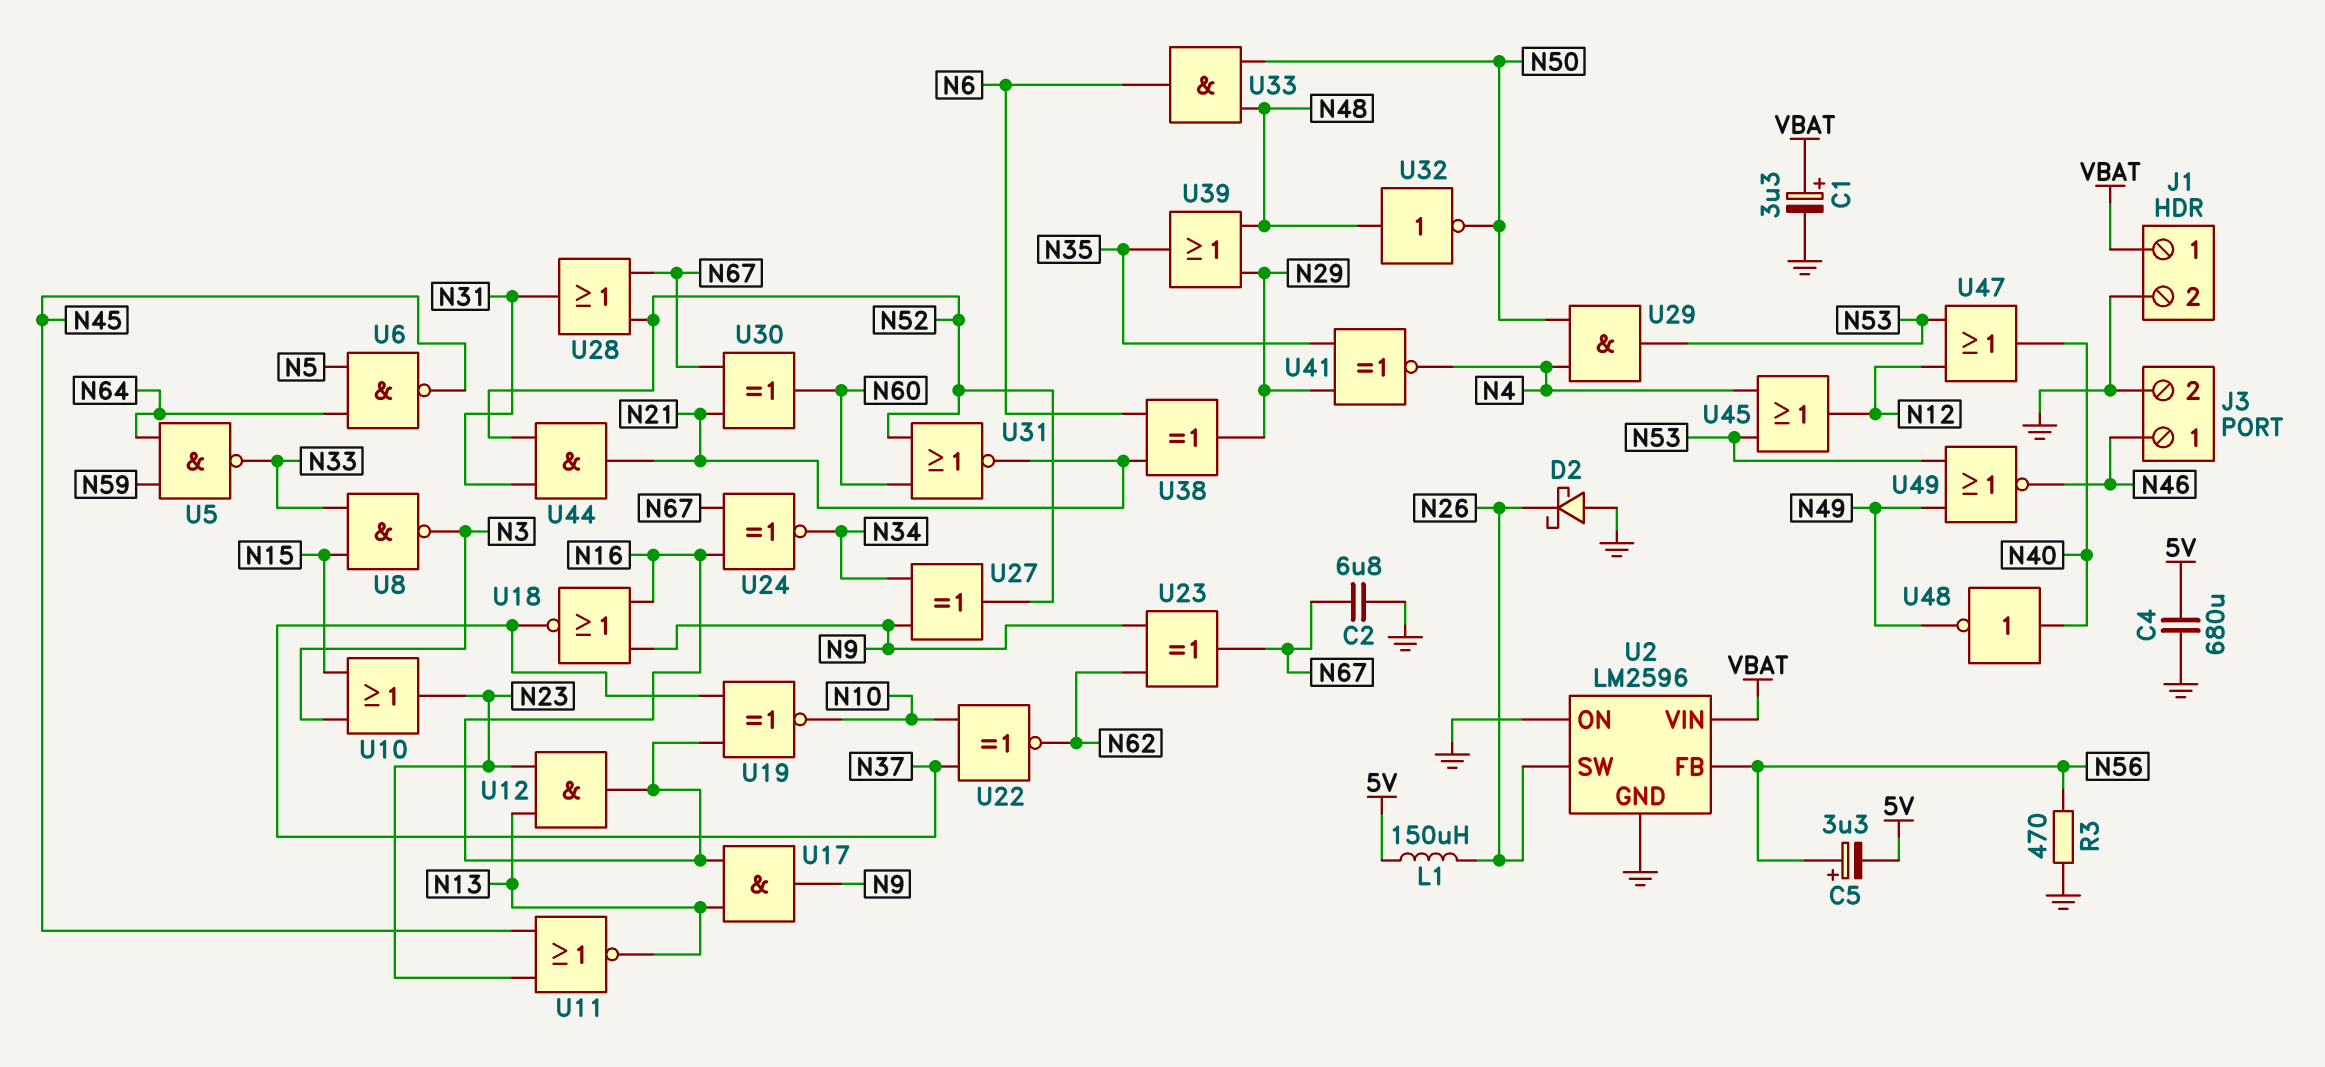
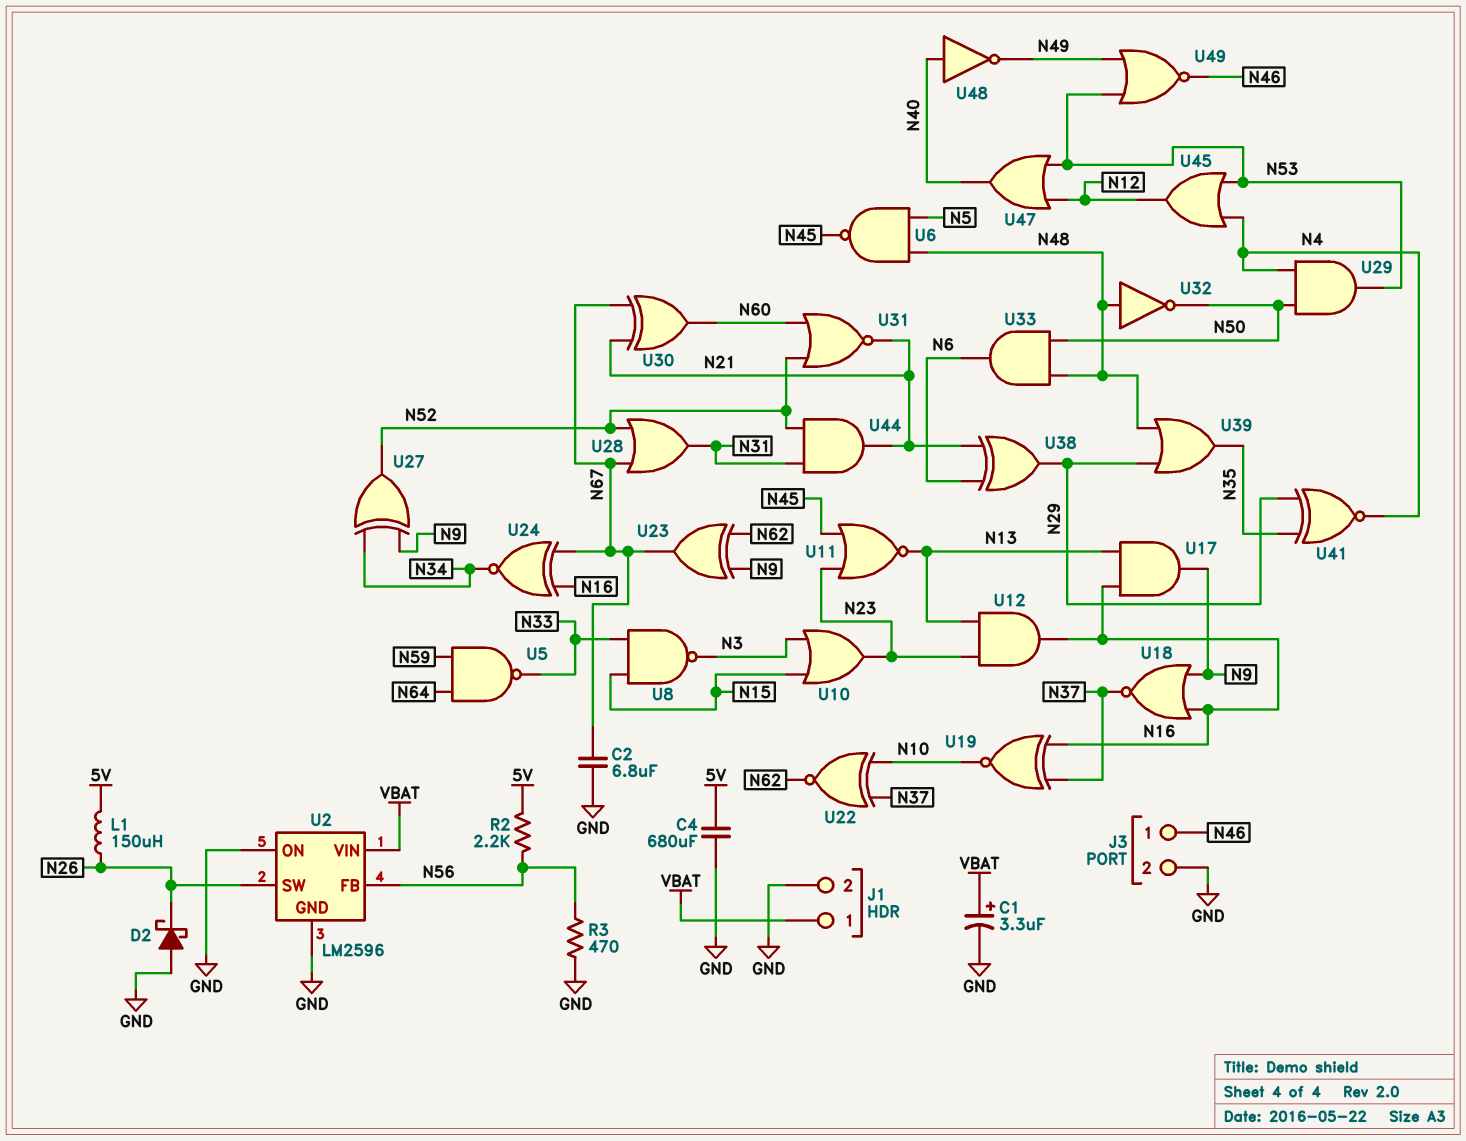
C5: 3.3uF (plus N56, minus 5V) -> none
R2: none -> 2.2k (5V, N56)
U6: NAND (in N5, in N64, out N45) -> NAND (in N5, in N48, out N45)

